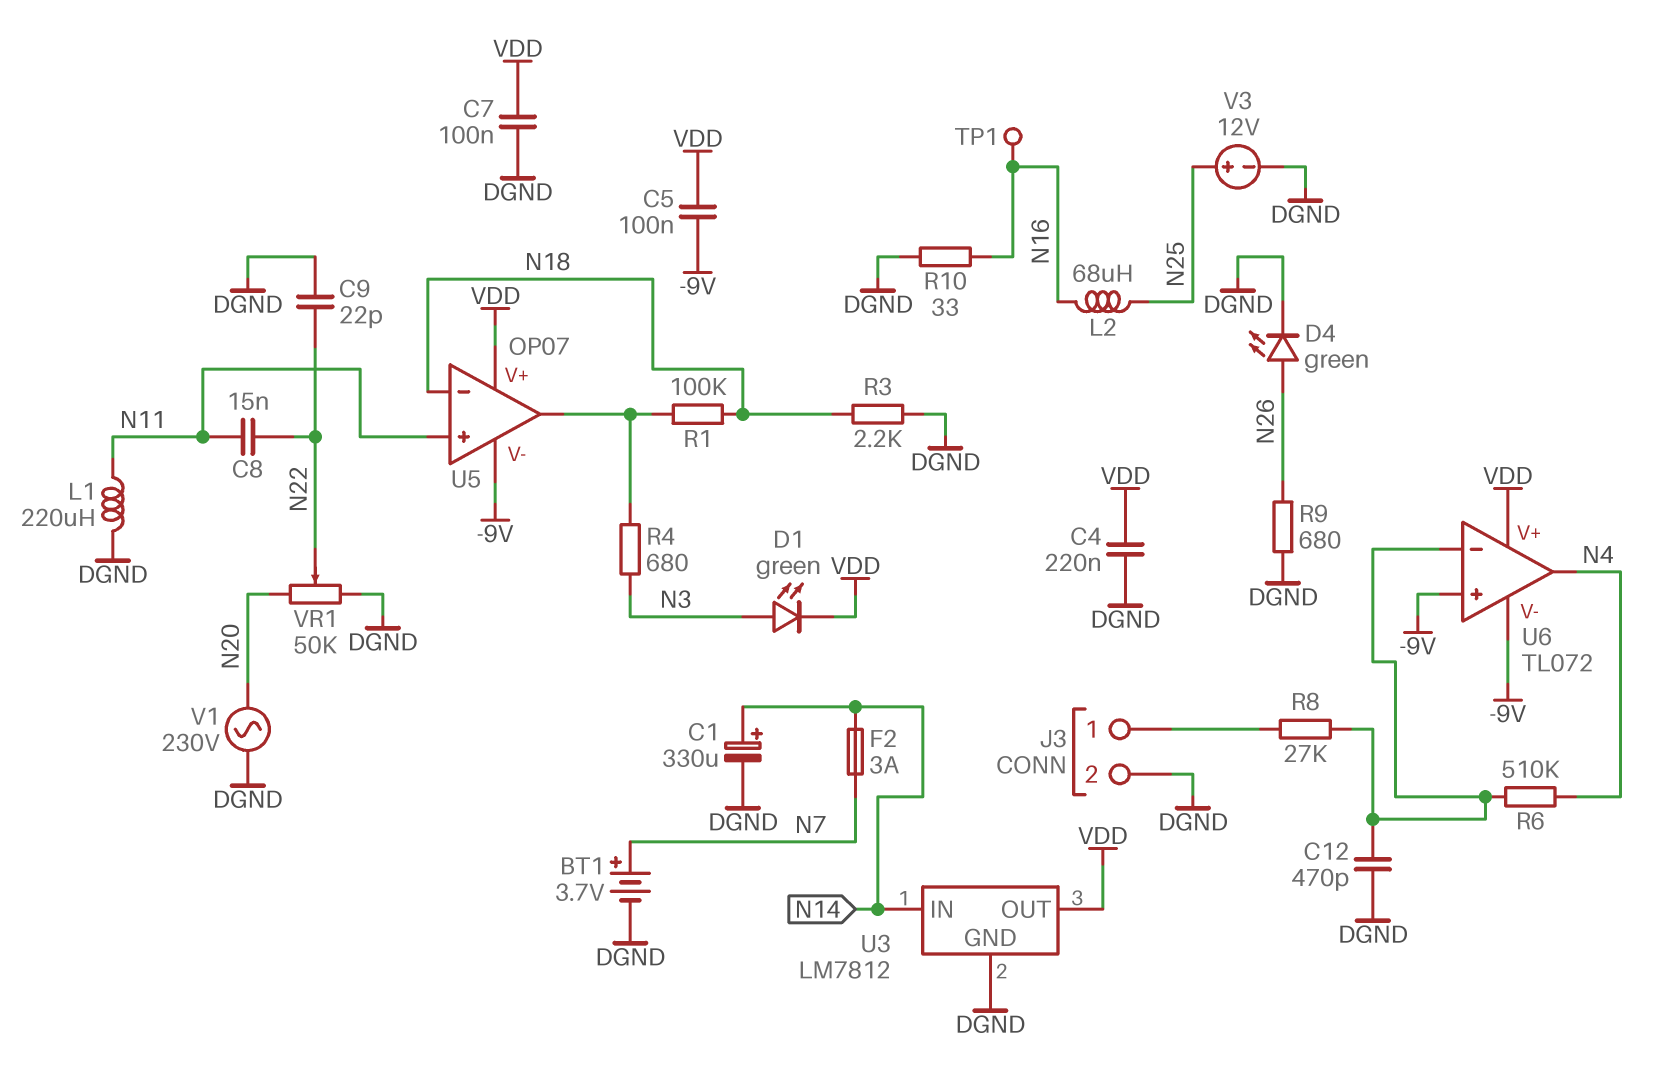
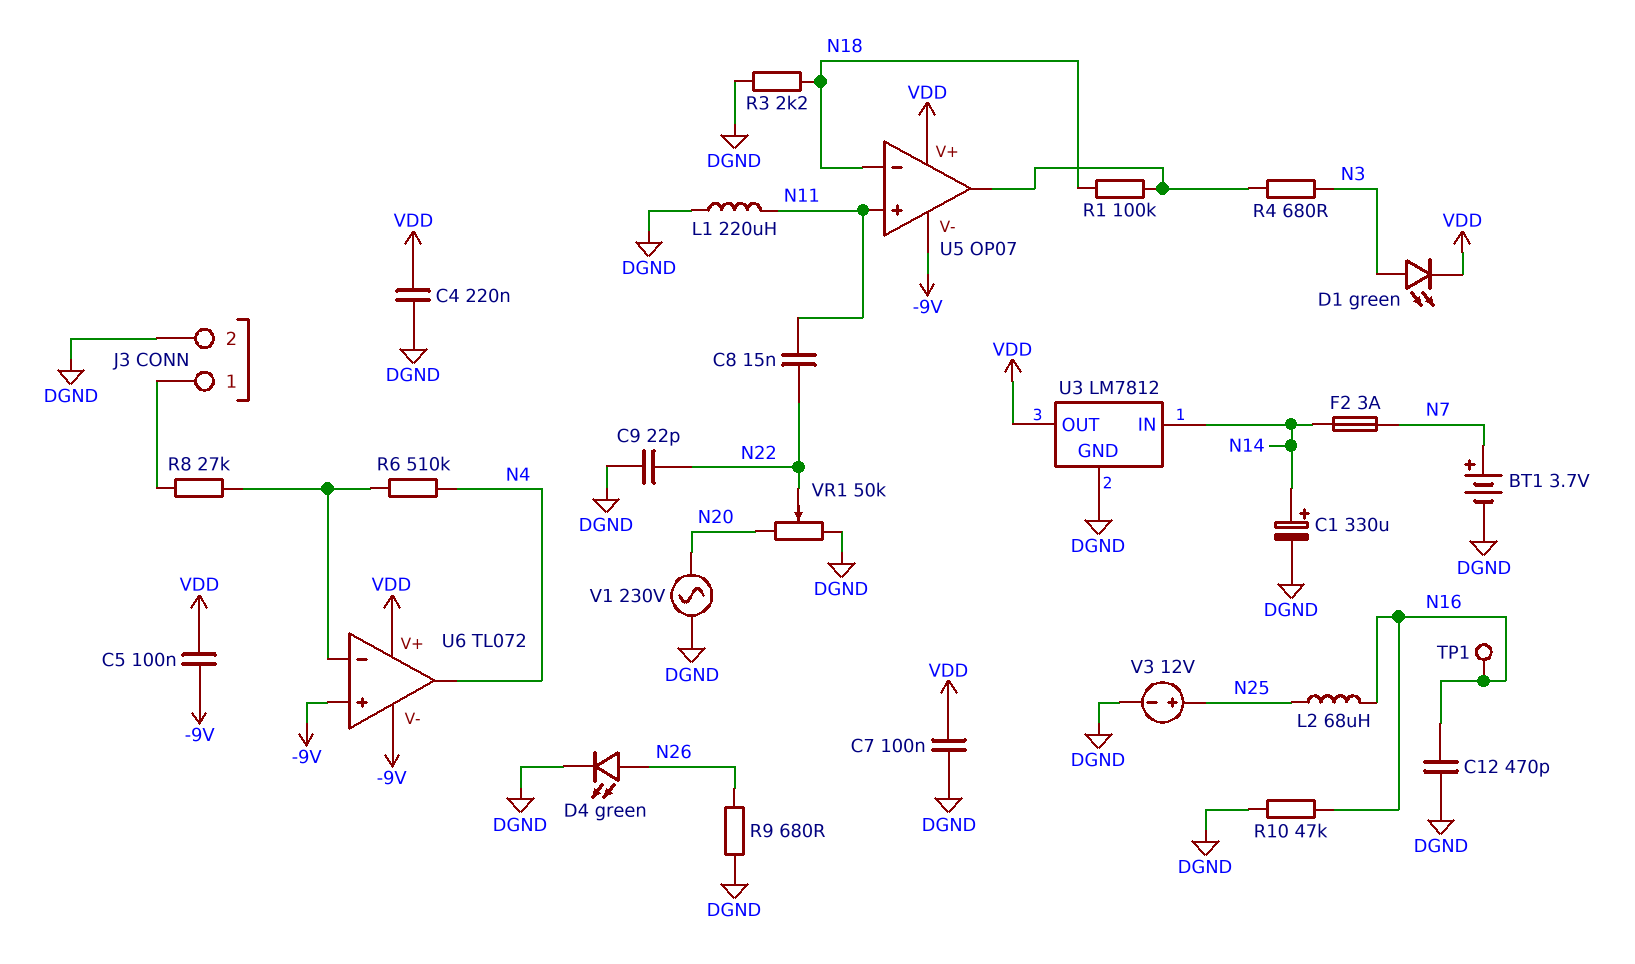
C12: 470pF (DGND, U6/in-) -> 470pF (DGND, N16)
R10: 33 (DGND, N16) -> 47k (DGND, N16)

